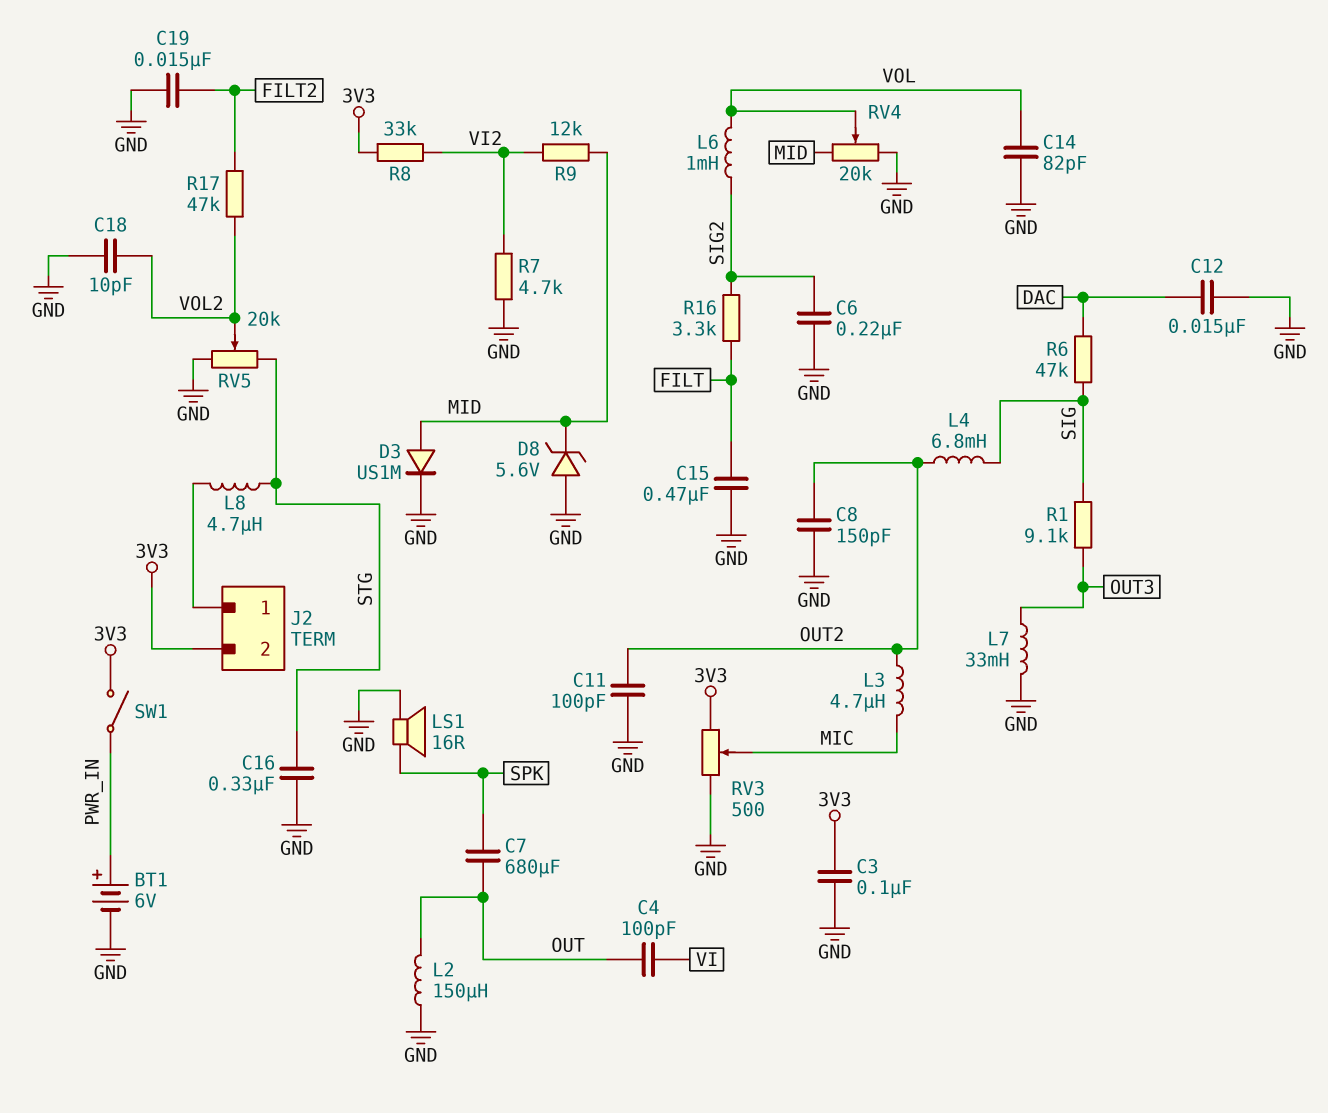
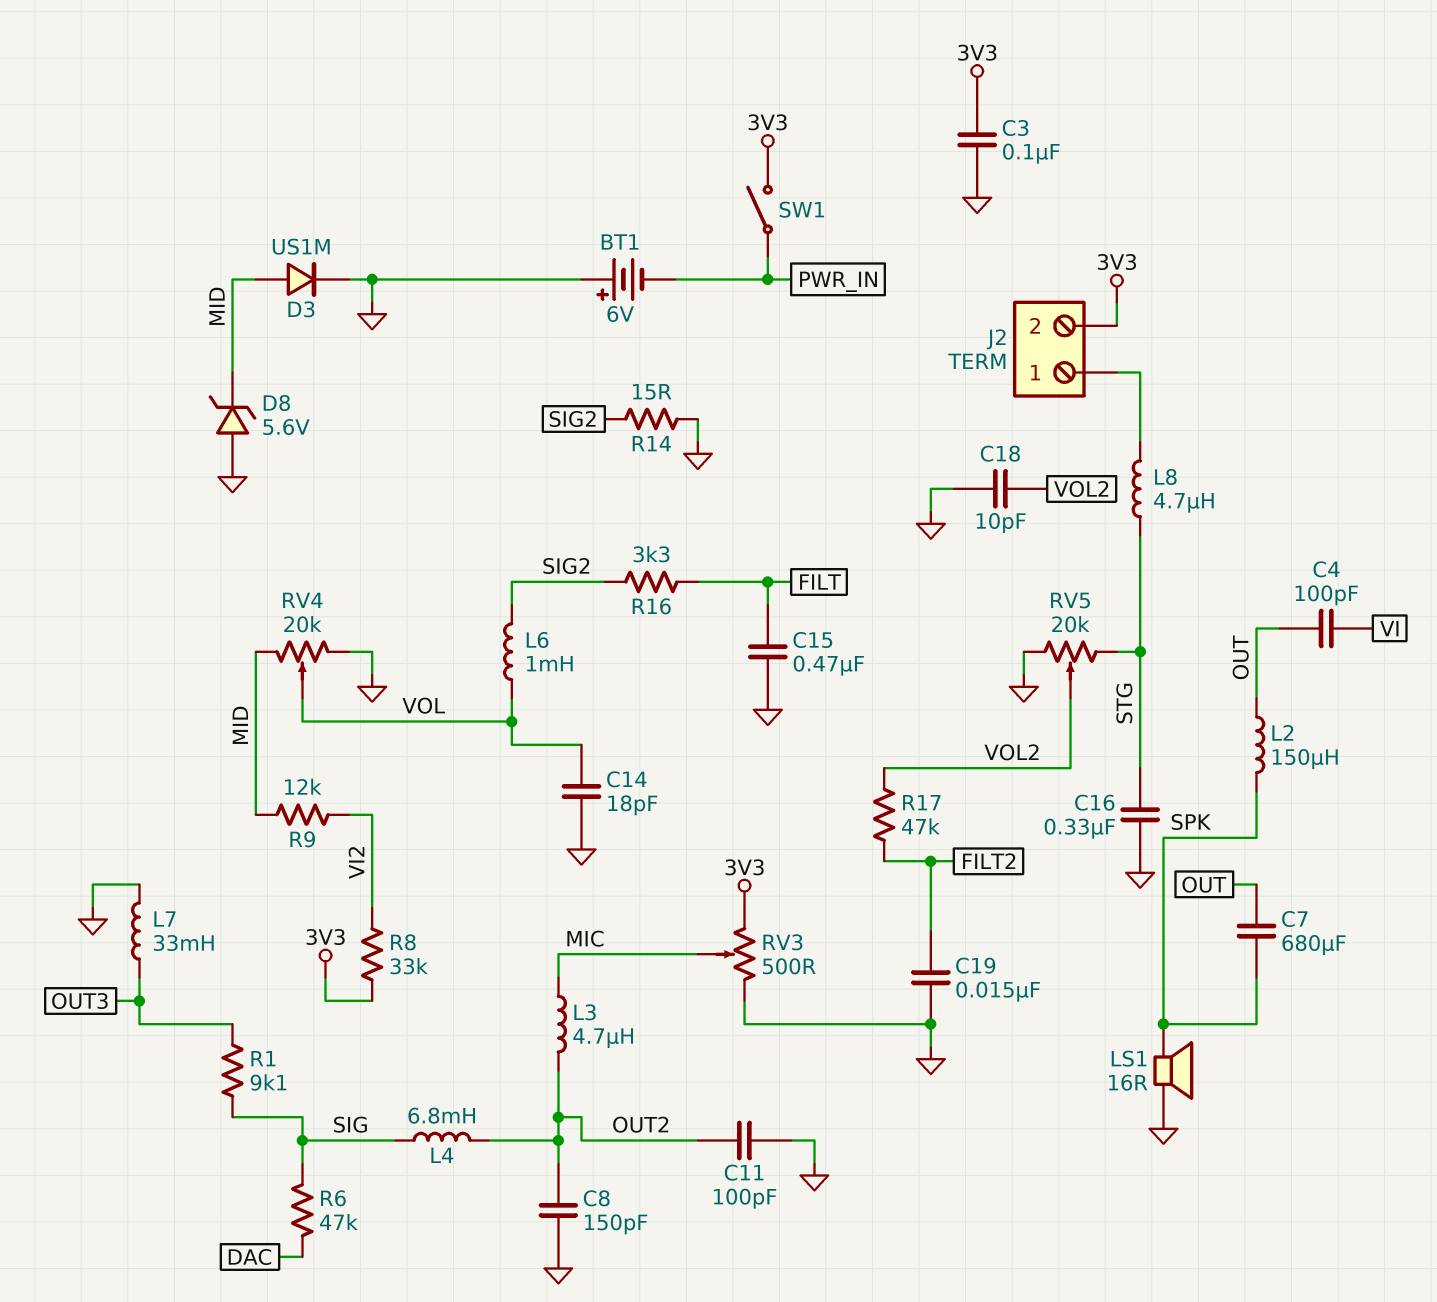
BT1: 6V (plus PWR_IN, minus GND) -> 6V (plus GND, minus PWR_IN)
C6: 220nF (GND, SIG2) -> none
C12: 15nF (DAC, GND) -> none
C14: 82pF (GND, VOL) -> 18pF (GND, VOL)
L2: 150uH (GND, OUT) -> 150uH (OUT, SPK)
R7: 4.7k (GND, VI2) -> none
R14: none -> 15 (GND, SIG2)

